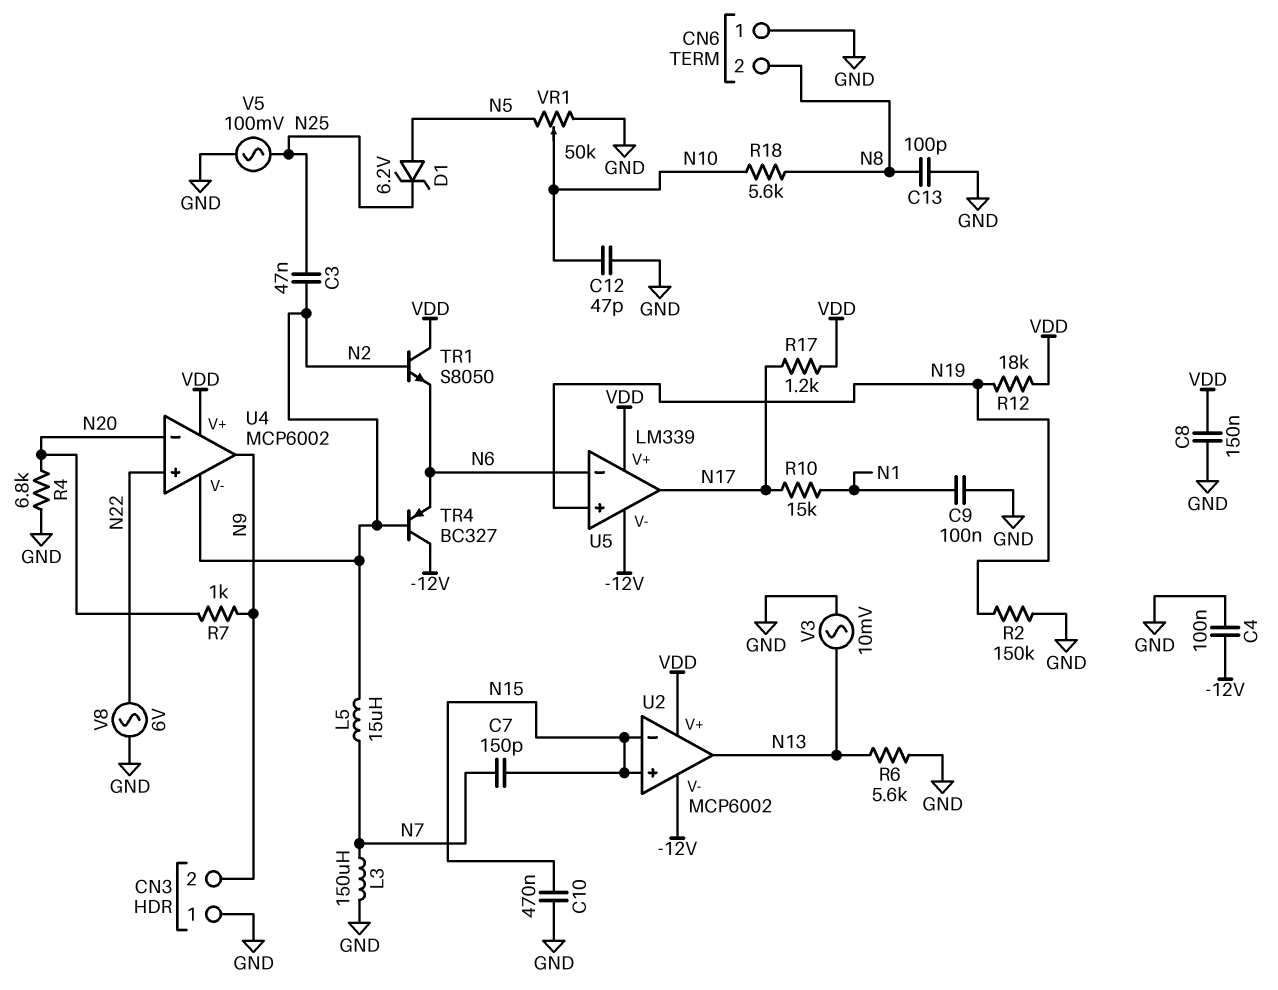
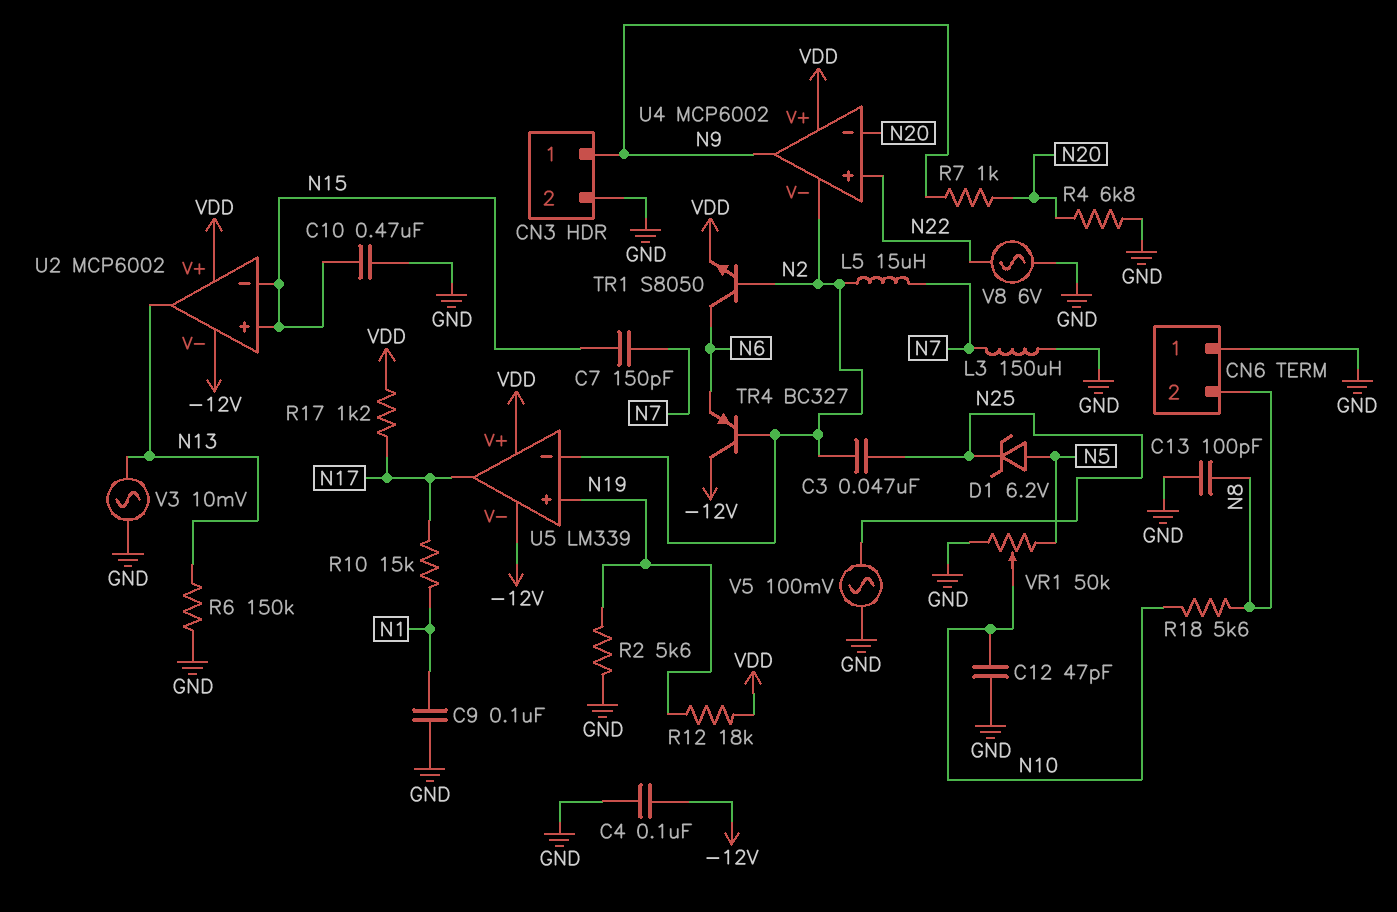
C8: 150nF (GND, VDD) -> none
CN3 pin 1: GND -> N9
CN3 pin 2: N9 -> GND
R2: 150k (GND, N19) -> 5.6k (GND, N19)
R6: 5.6k (GND, N13) -> 150k (GND, N13)
TR1: NPN S8050 (B N2, C VDD, E N6) -> NPN S8050 (B N2, C N6, E VDD)
U5 pin in-: N6 -> N2

